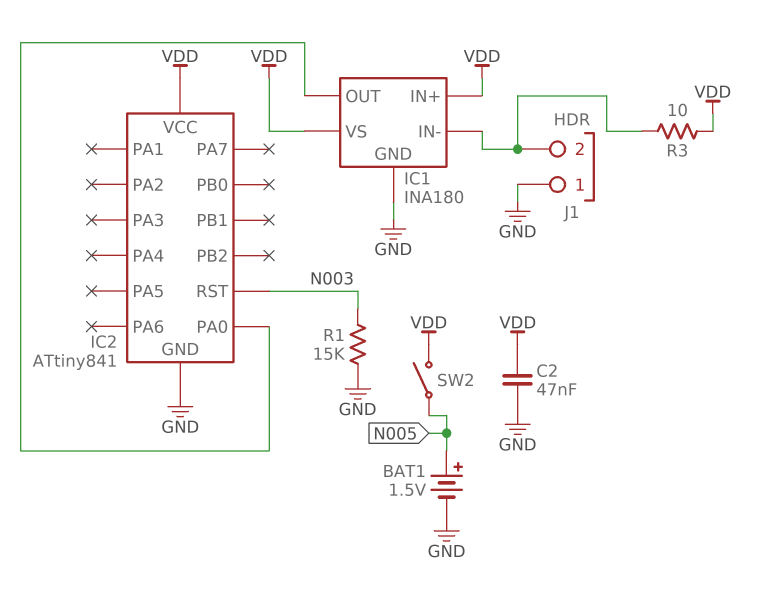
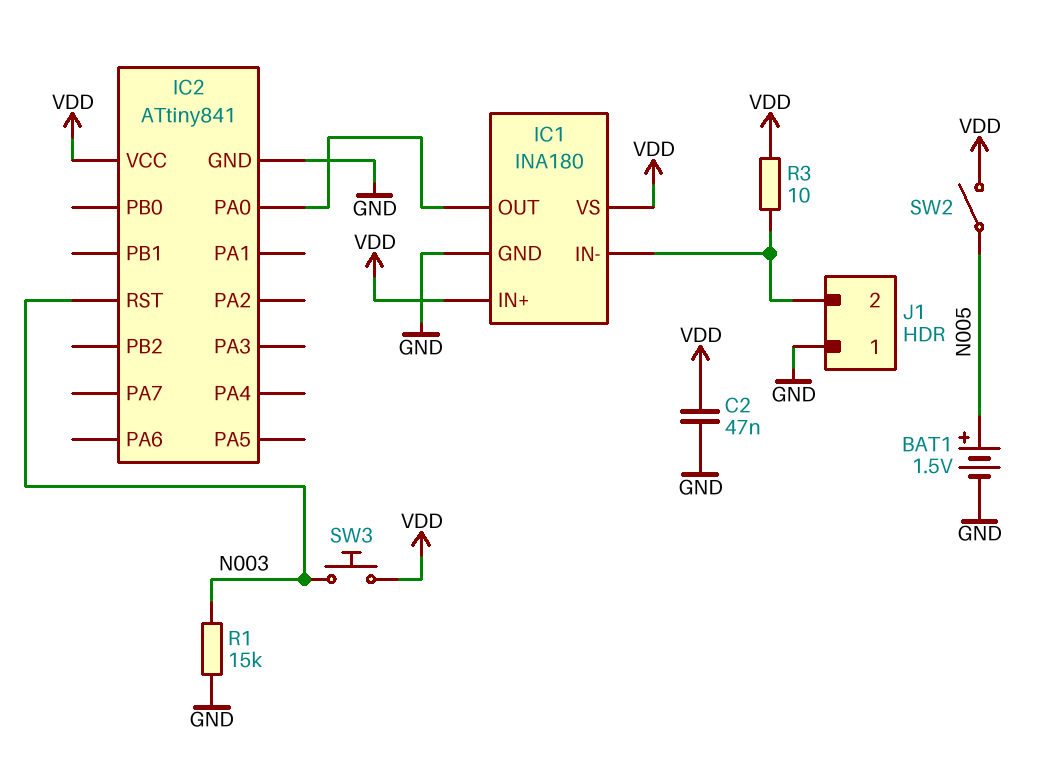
SW3: none -> button (N003, VDD)

